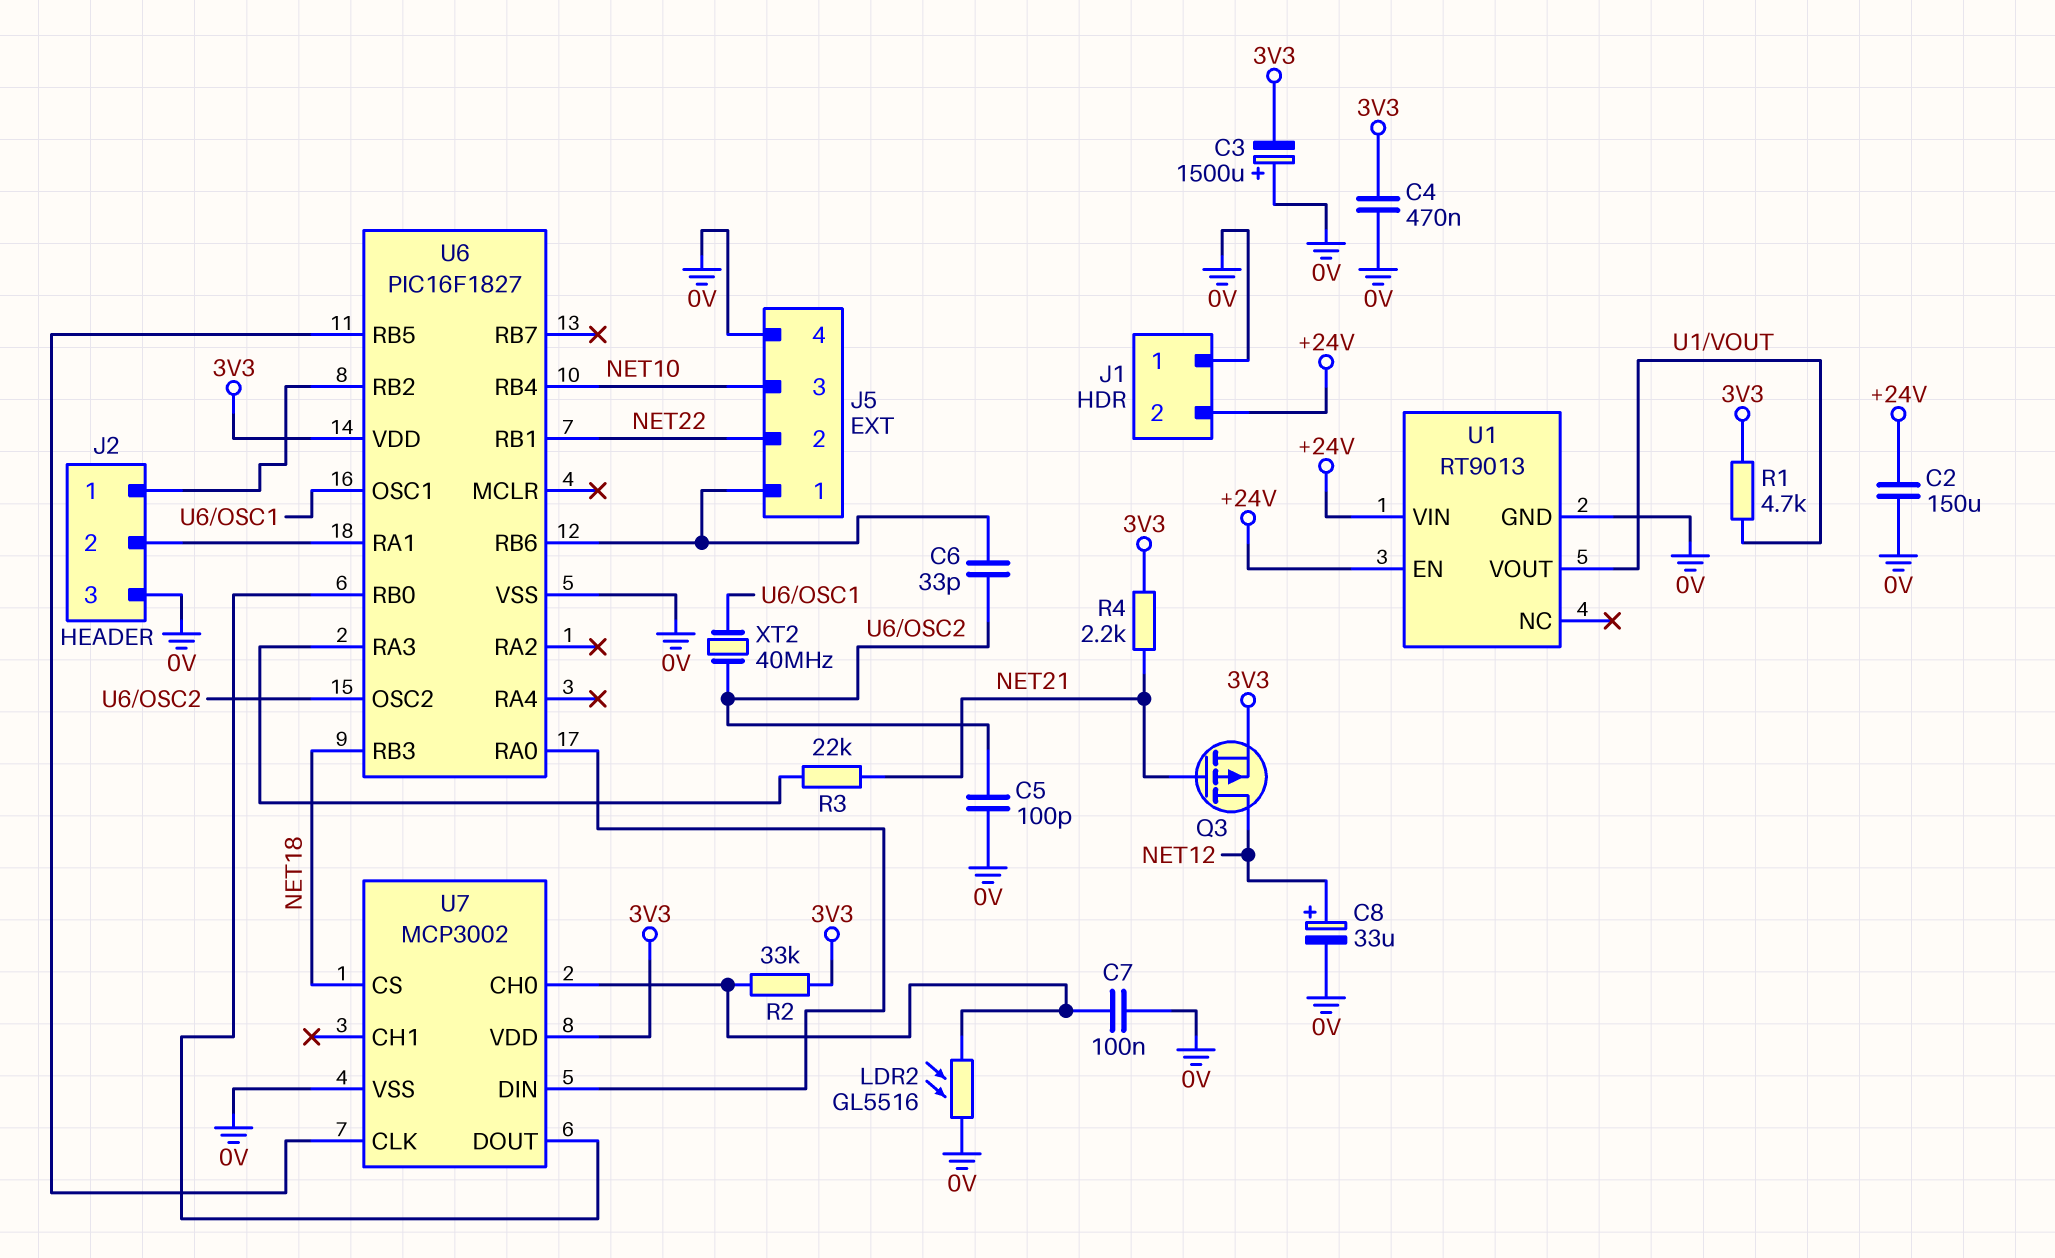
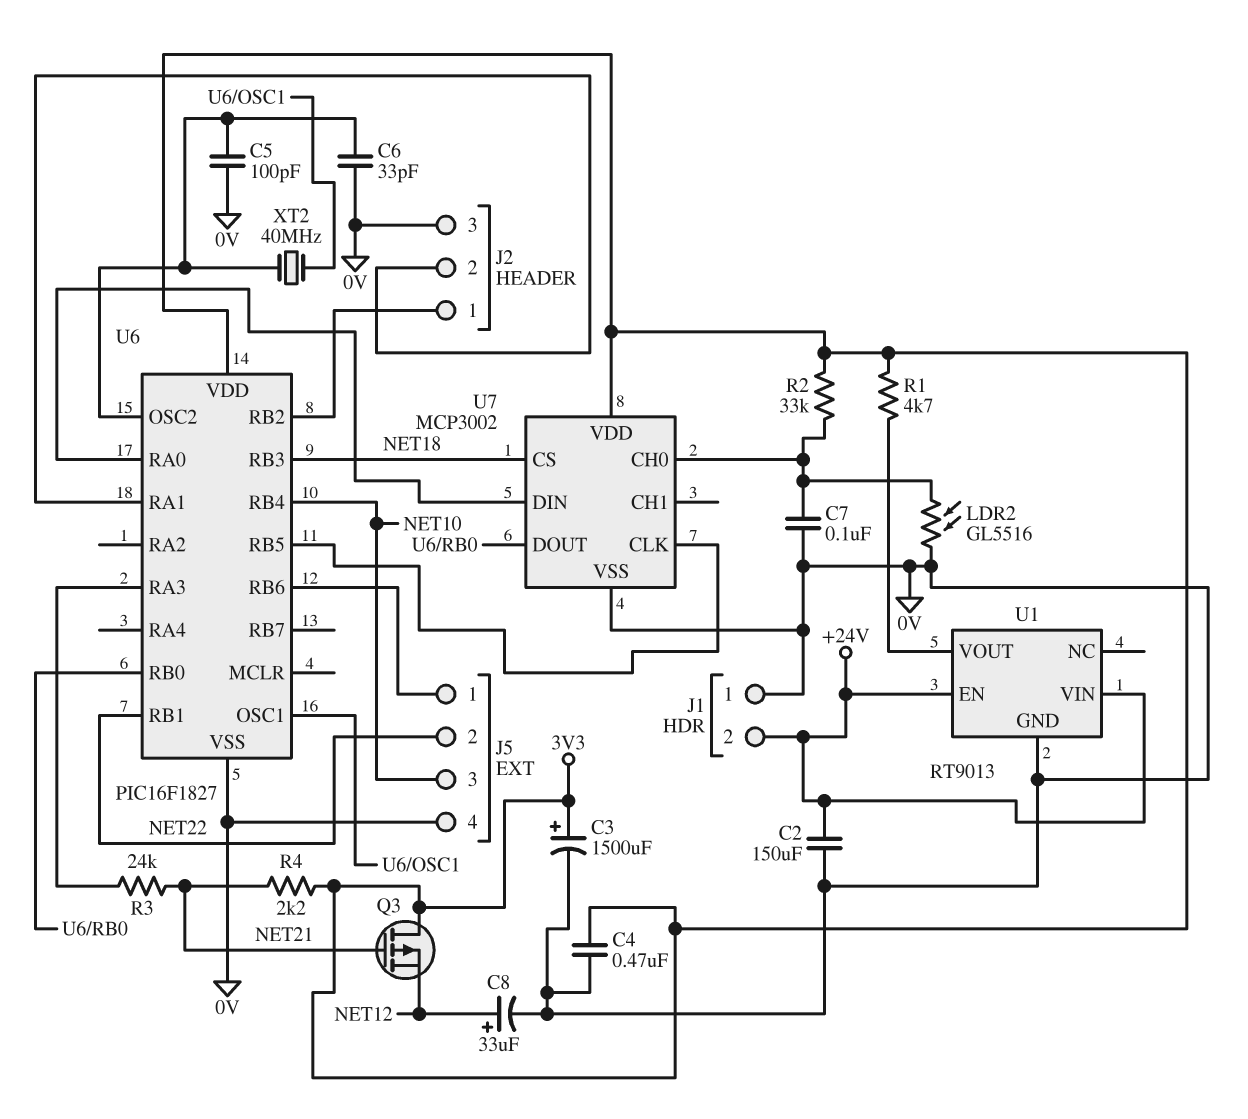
C3: 1500uF (plus 0V, minus 3V3) -> 1500uF (plus 3V3, minus 0V)
C6: 33pF (J5/1, U6/OSC2) -> 33pF (0V, U6/OSC2)
Q3: PMOS (G NET21, D NET12, S 3V3) -> PMOS (G NET21, D 3V3, S NET12)
R3: 22k (NET21, U6/RA3) -> 24k (NET21, U6/RA3)

